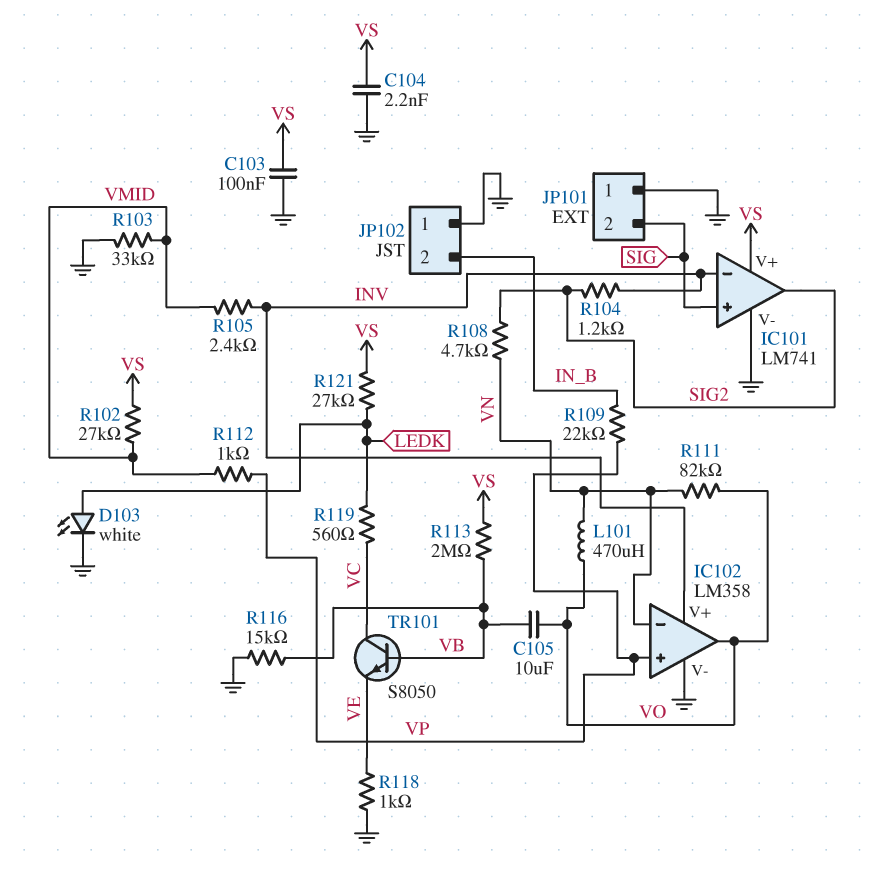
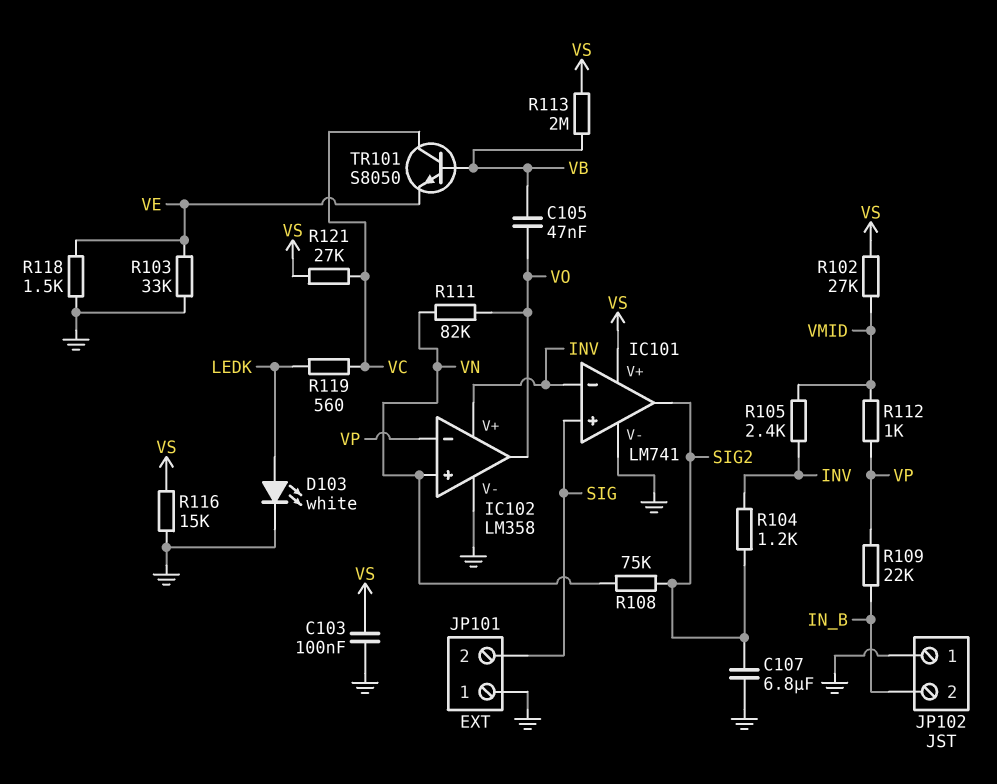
C104: 2.2nF (GND, VS) -> none
C105: 10uF (VB, VO) -> 47nF (VB, VO)
C107: none -> 6.8uF (GND, SIG2)
IC102 pin in+: VP -> VN
IC102 pin in-: VN -> VP
L101: 470uH (VN, VO) -> none
R103: 33k (GND, VMID) -> 33k (GND, VE)
R108: 4.7k (SIG2, VN) -> 75k (SIG2, VN)
R116: 15k (GND, VB) -> 15k (GND, VS)
R118: 1k (GND, VE) -> 1.5k (GND, VE)
R121: 27k (LEDK, VS) -> 27k (VC, VS)

